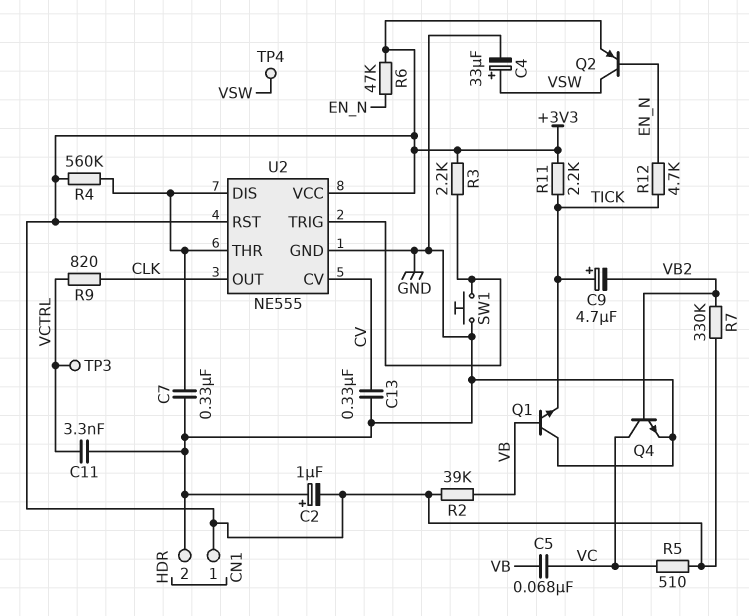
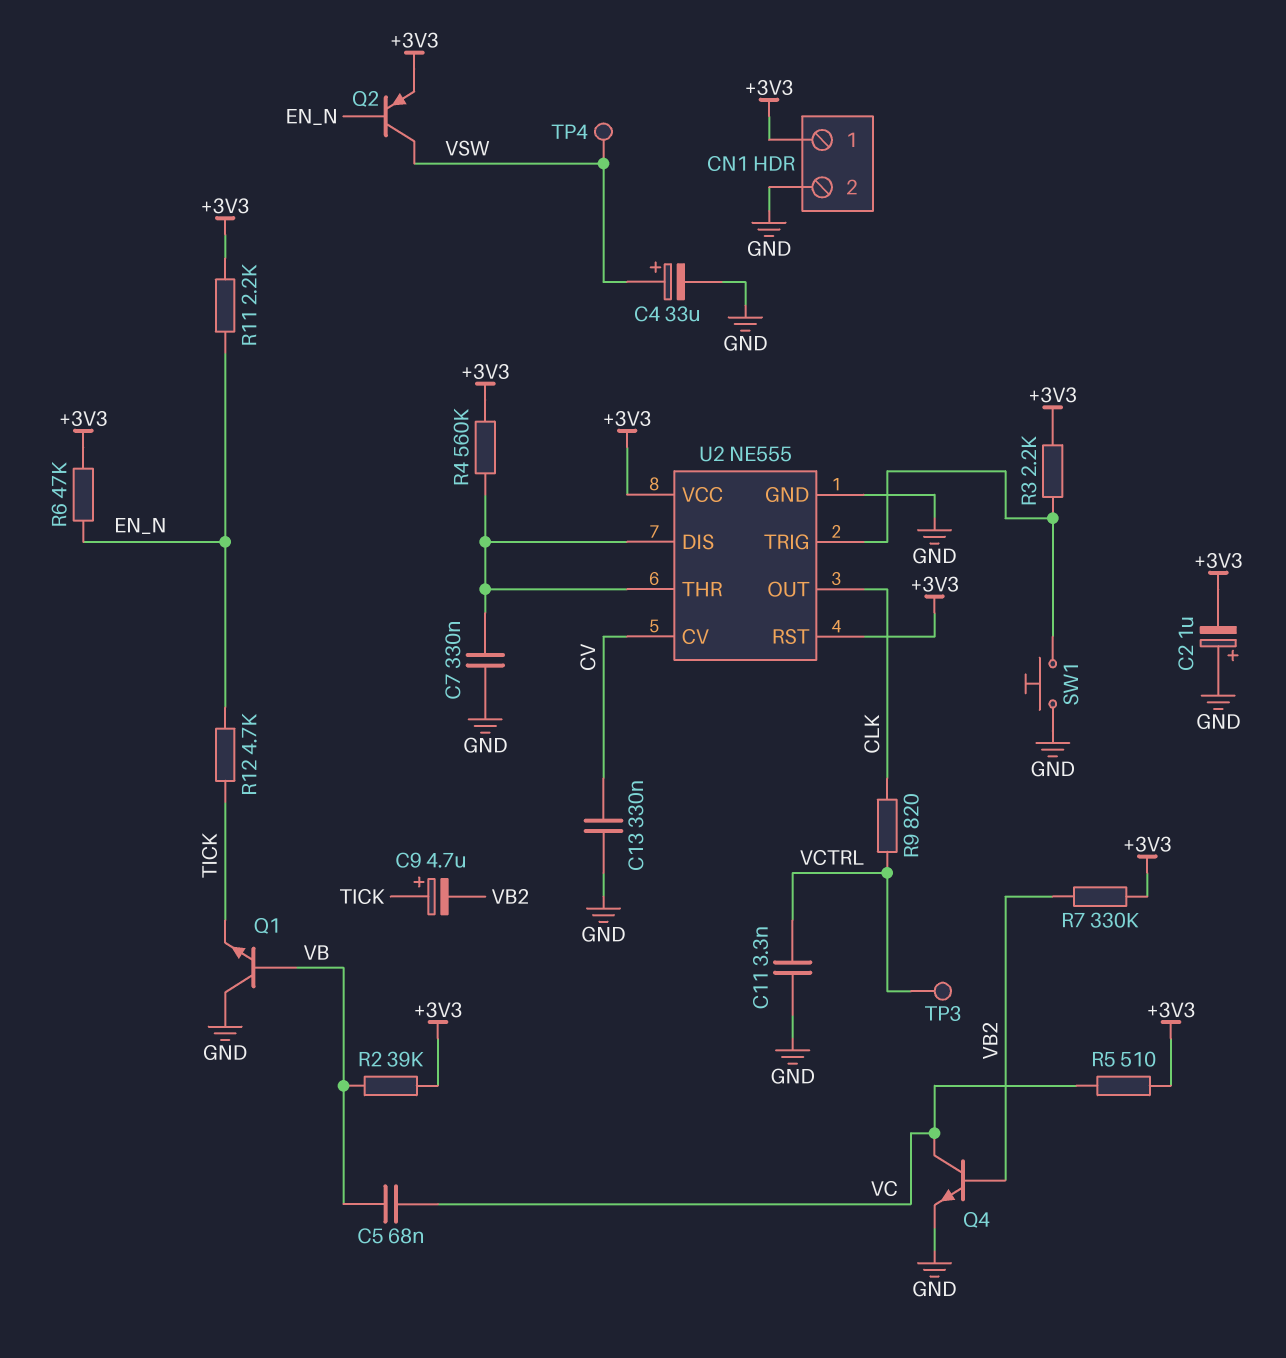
R11: 2.2k (+3V3, TICK) -> 2.2k (+3V3, EN_N)

